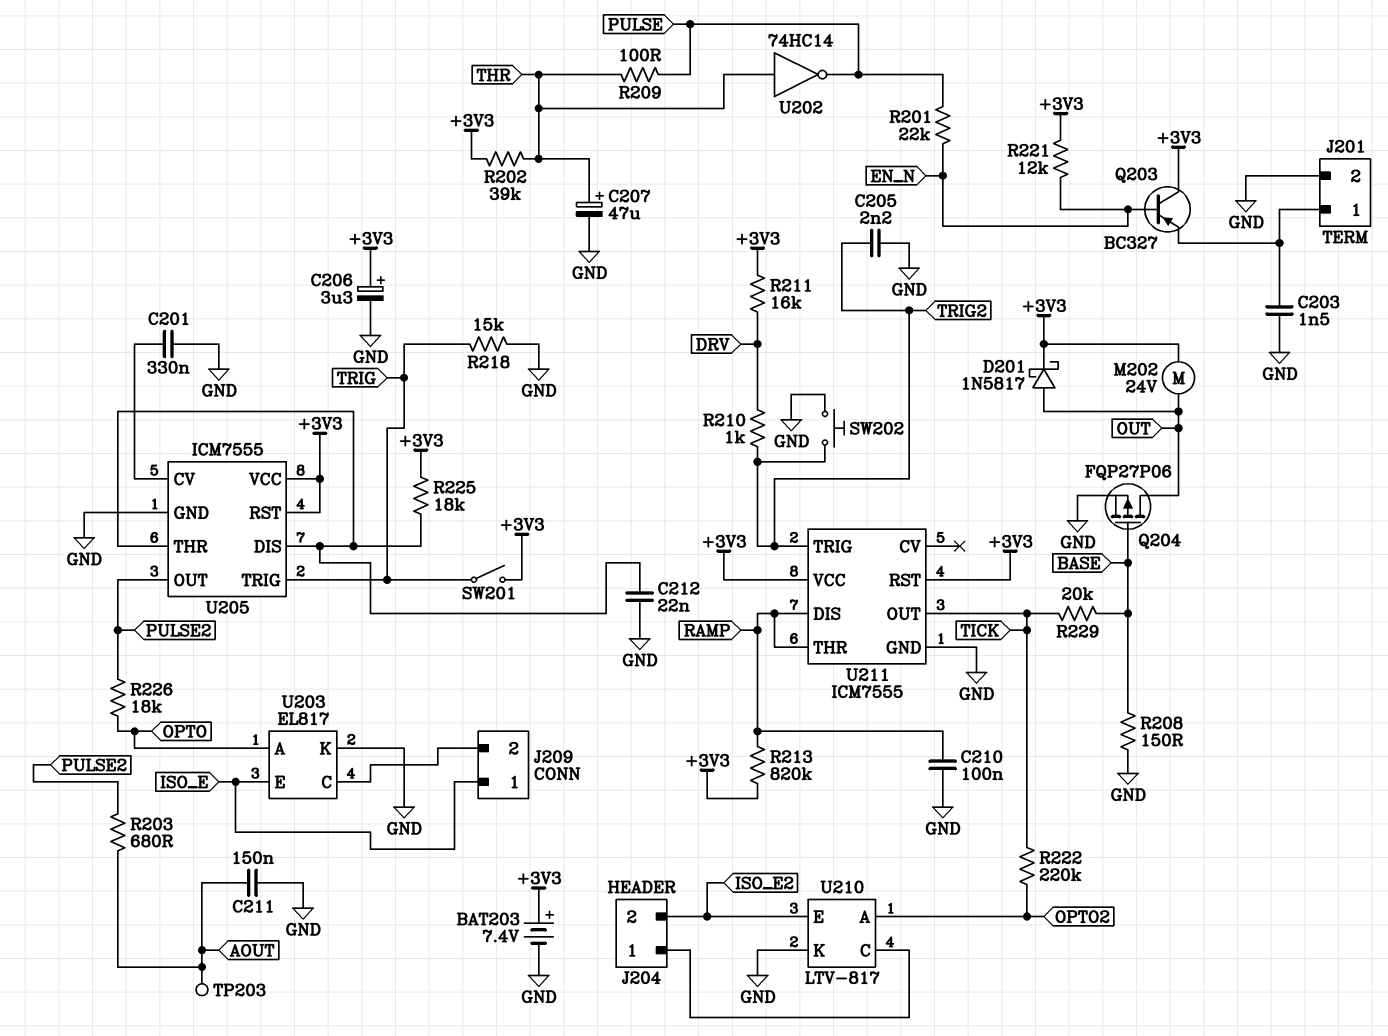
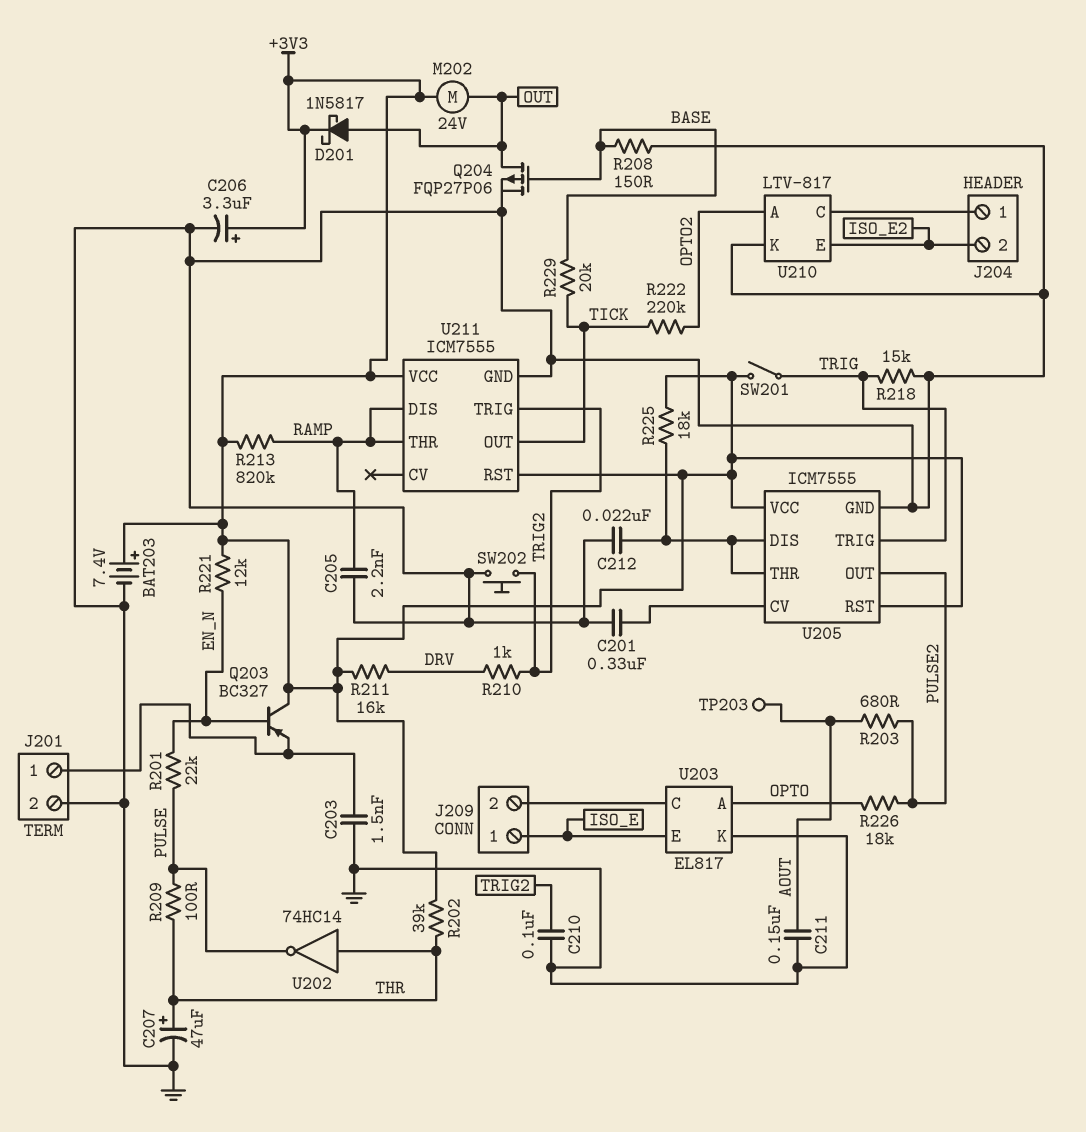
C205: 2.2nF (GND, TRIG2) -> 2.2nF (GND, RAMP)
C210: 100nF (GND, RAMP) -> 100nF (GND, TRIG2)

